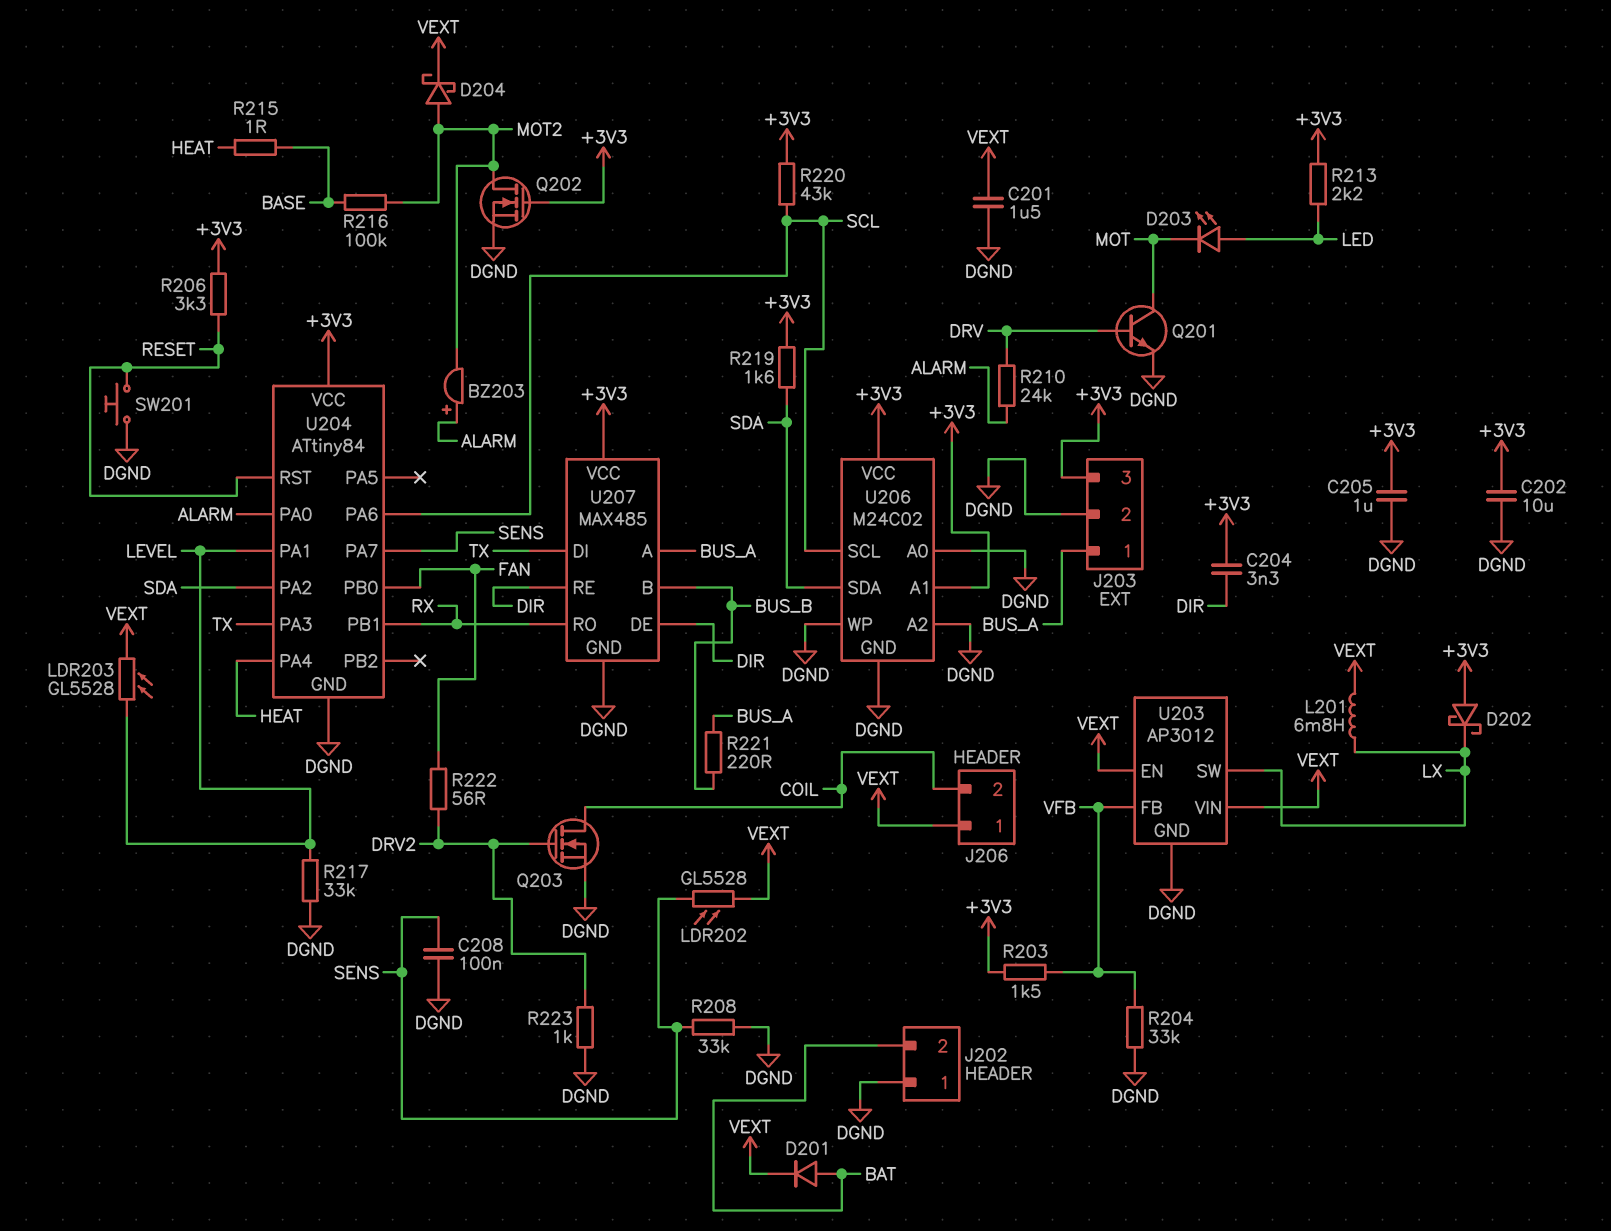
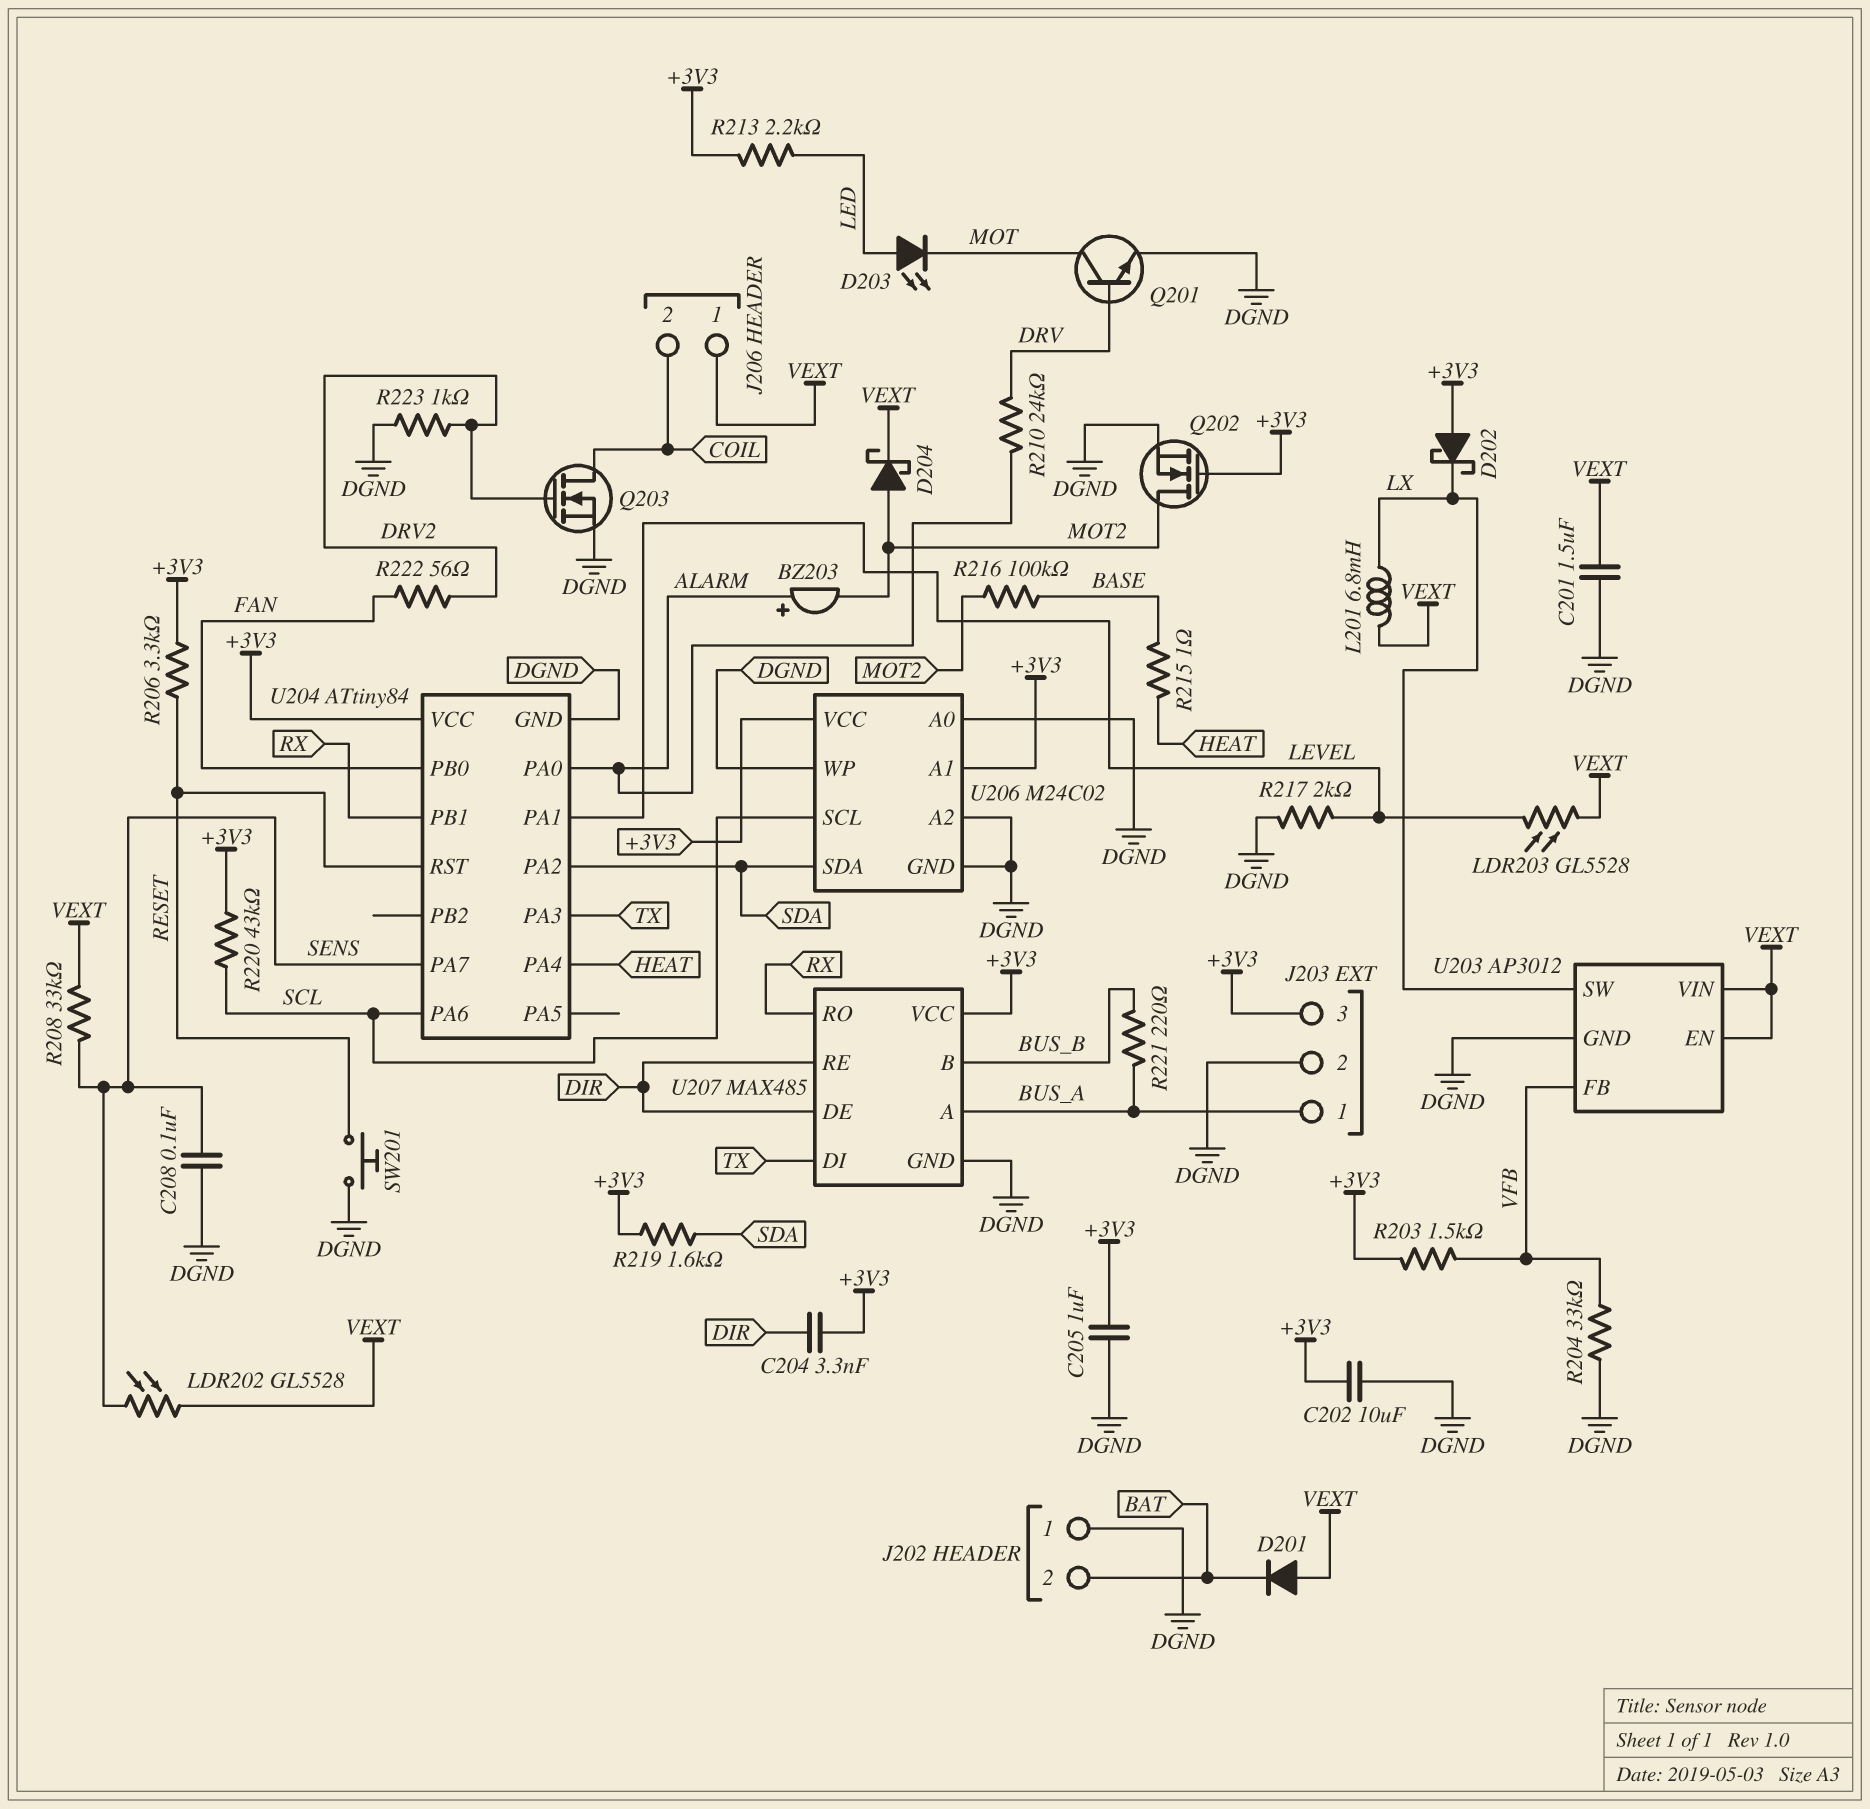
D201: diode (A BAT, K VEXT) -> diode (A VEXT, K BAT)
R208: 33k (DGND, SENS) -> 33k (SENS, VEXT)
R217: 33k (DGND, LEVEL) -> 2k (DGND, LEVEL)

